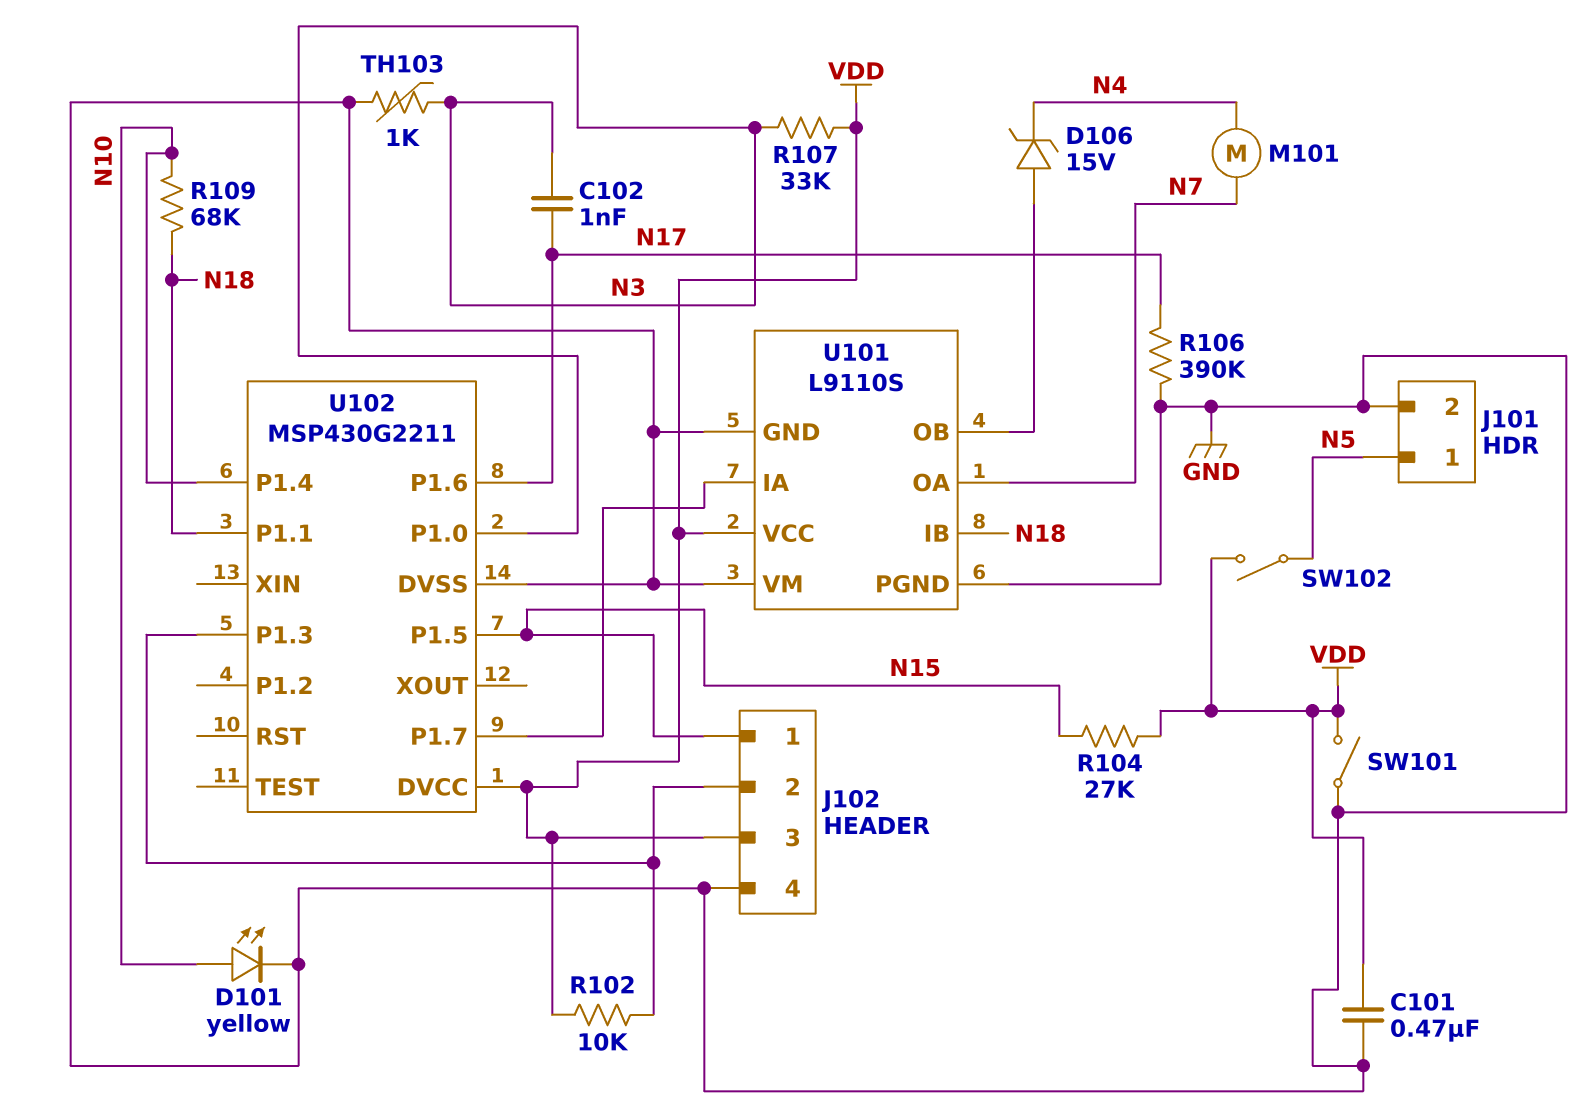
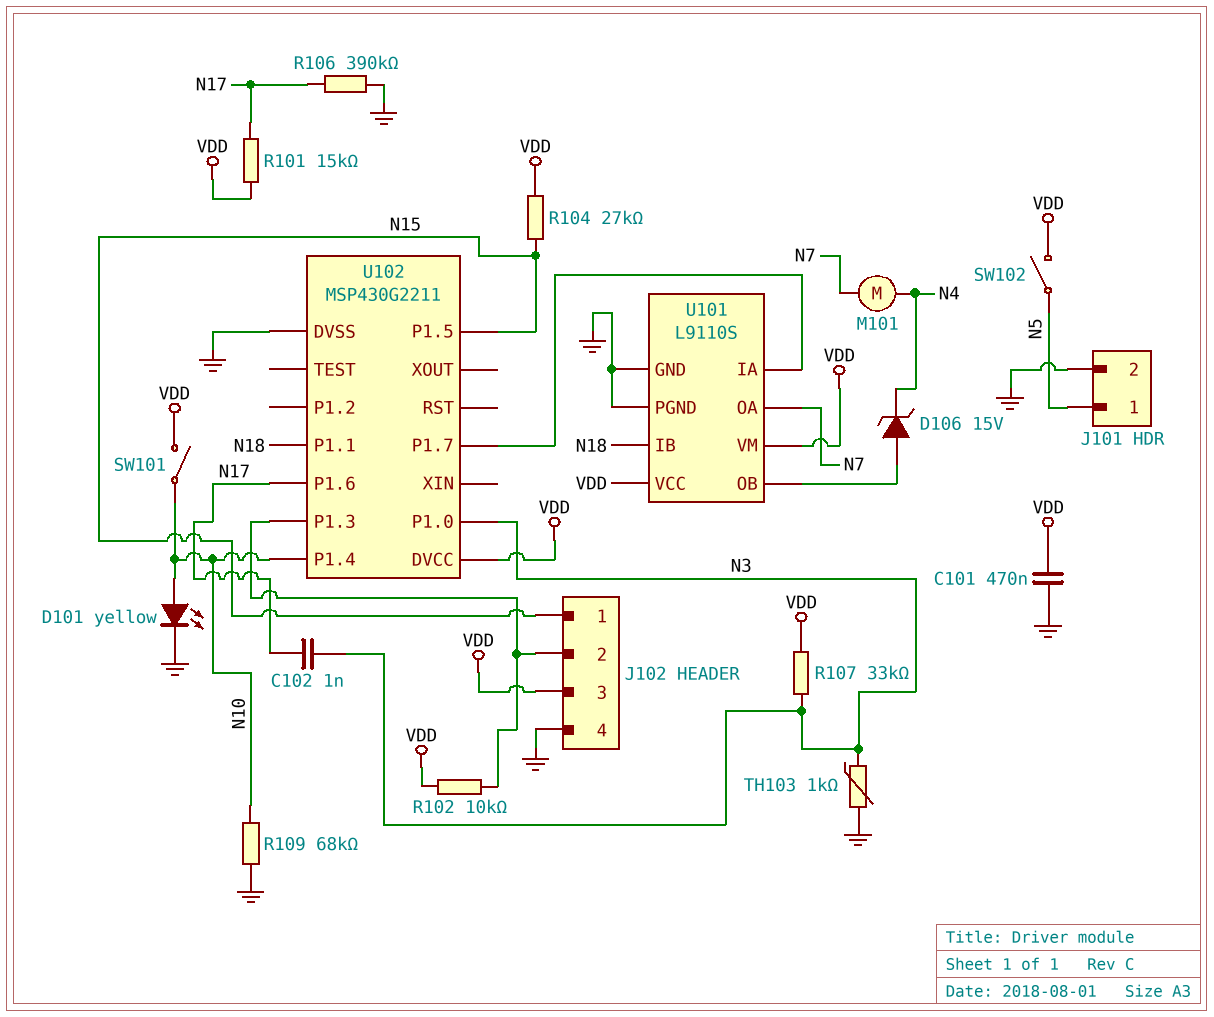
R101: none -> 15k (N17, VDD)
R109: 68k (N10, N18) -> 68k (GND, N10)
SW101: switch (GND, VDD) -> switch (N10, VDD)
U101 pin VM: GND -> VDD

